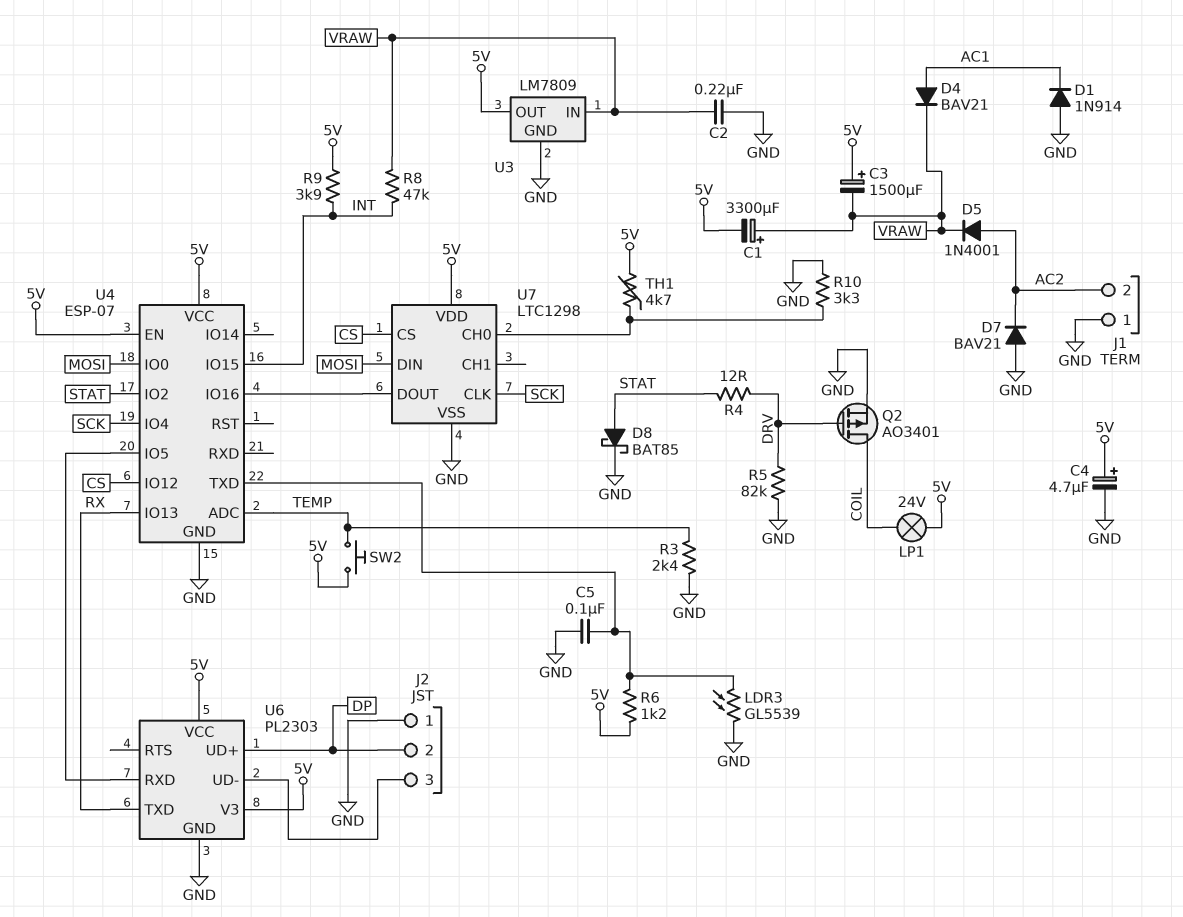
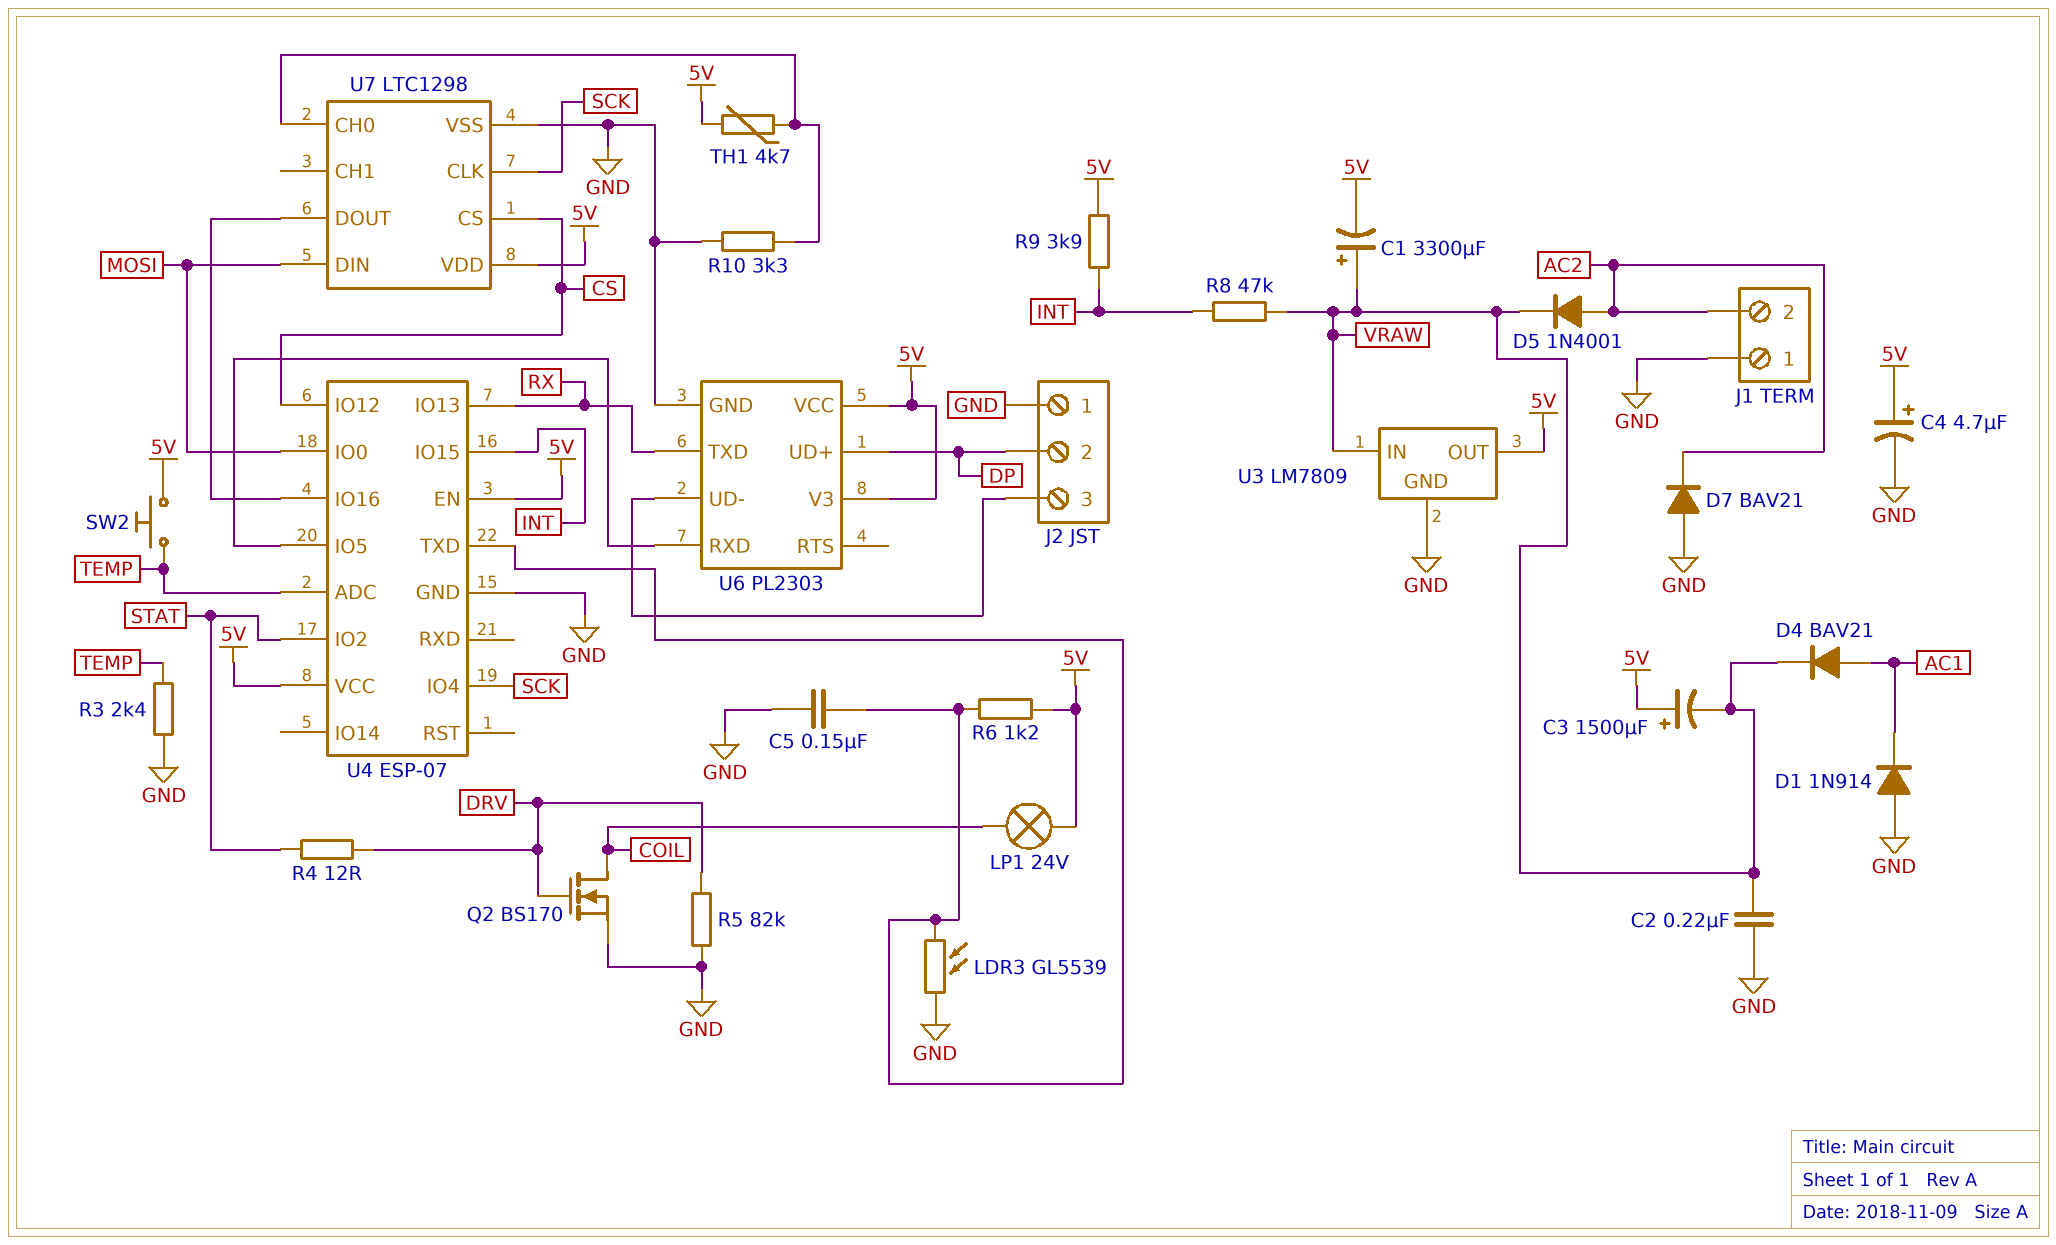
C5: 100nF (GND, U4/TXD) -> 150nF (GND, U4/TXD)
D8: schottky BAT85 (A STAT, K GND) -> none
Q2: PMOS AO3401 (G DRV, D COIL, S GND) -> NMOS BS170 (G DRV, D COIL, S GND)

